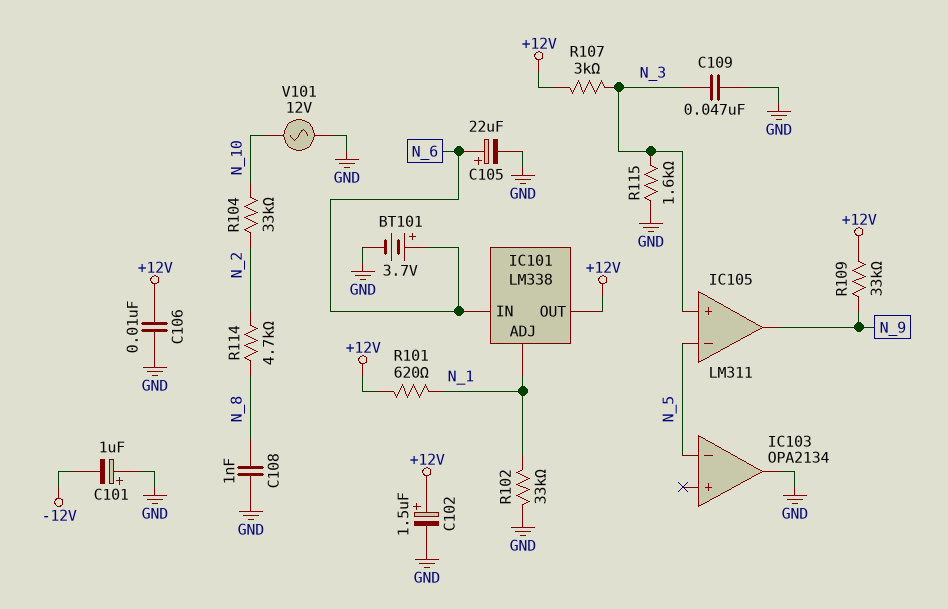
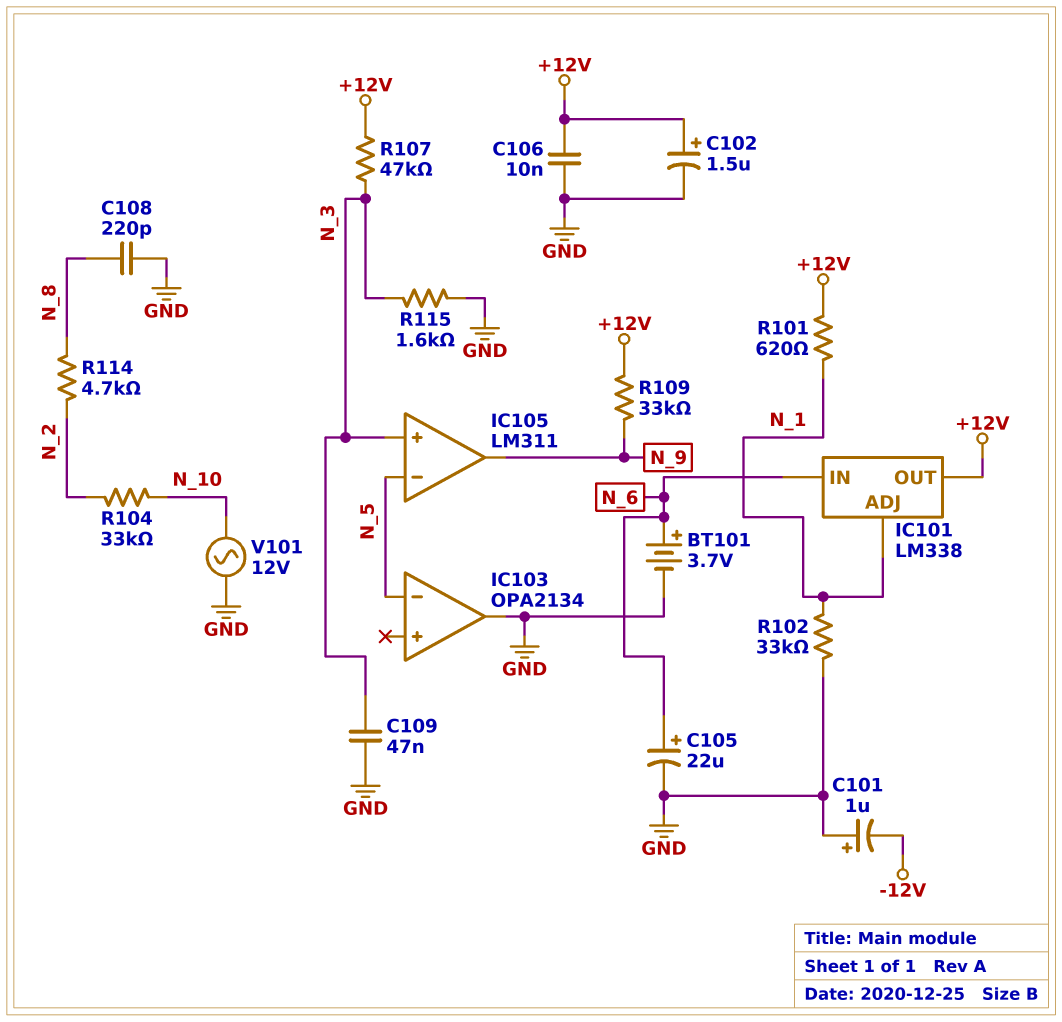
C108: 1nF (GND, N_8) -> 220pF (GND, N_8)
R107: 3k (+12V, N_3) -> 47k (+12V, N_3)

